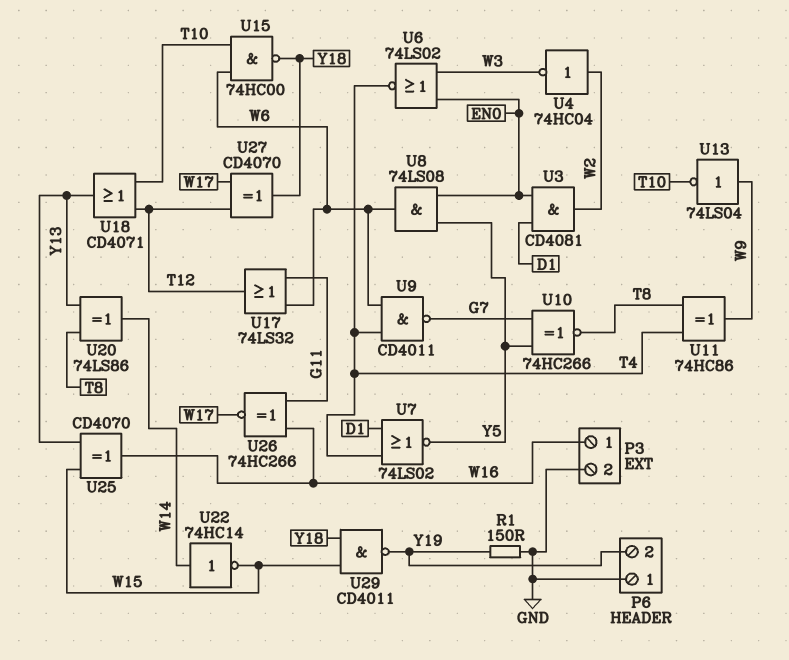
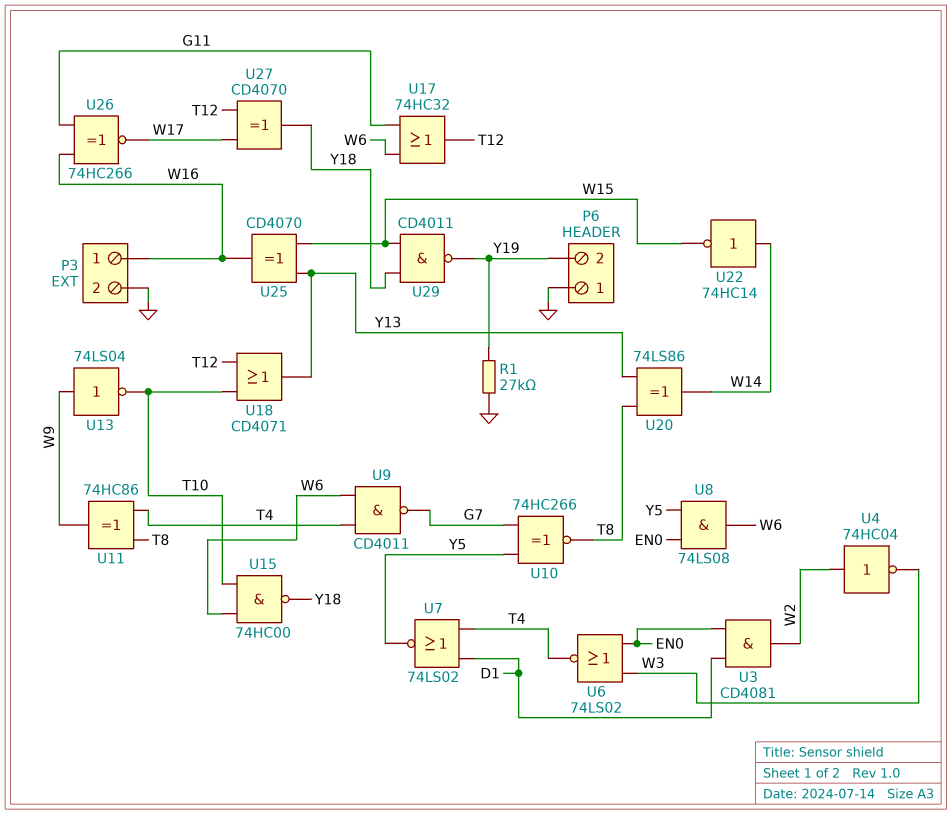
R1: 150 (GND, Y19) -> 27k (GND, Y19)
U17: OR 74LS32 (in G11, in W6, out T12) -> OR 74HC32 (in G11, in W6, out T12)

